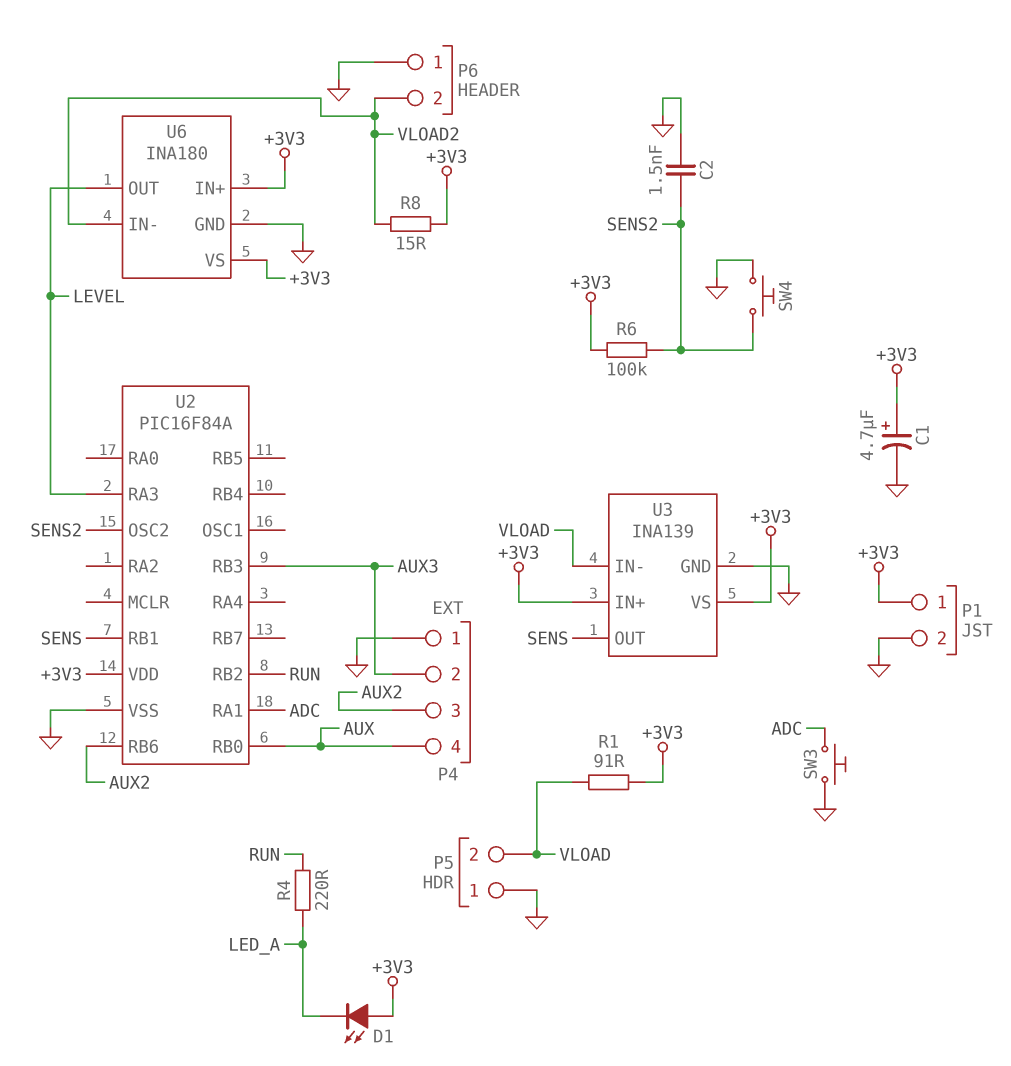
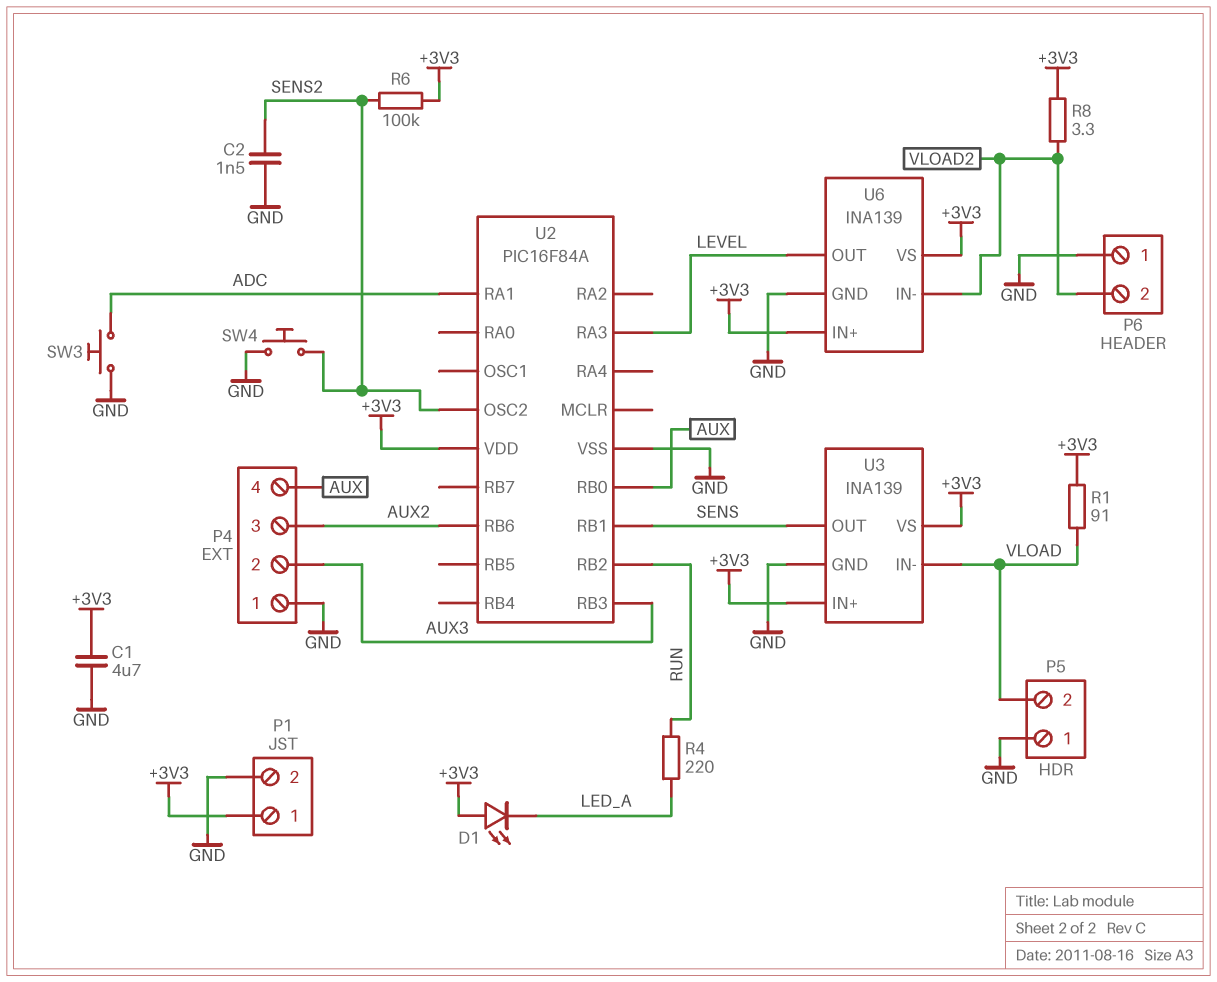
C1: 4.7uF (plus +3V3, minus GND) -> 4.7uF (+3V3, GND)
R8: 15 (+3V3, VLOAD2) -> 3.3 (+3V3, VLOAD2)
U6: INA180 -> INA139

